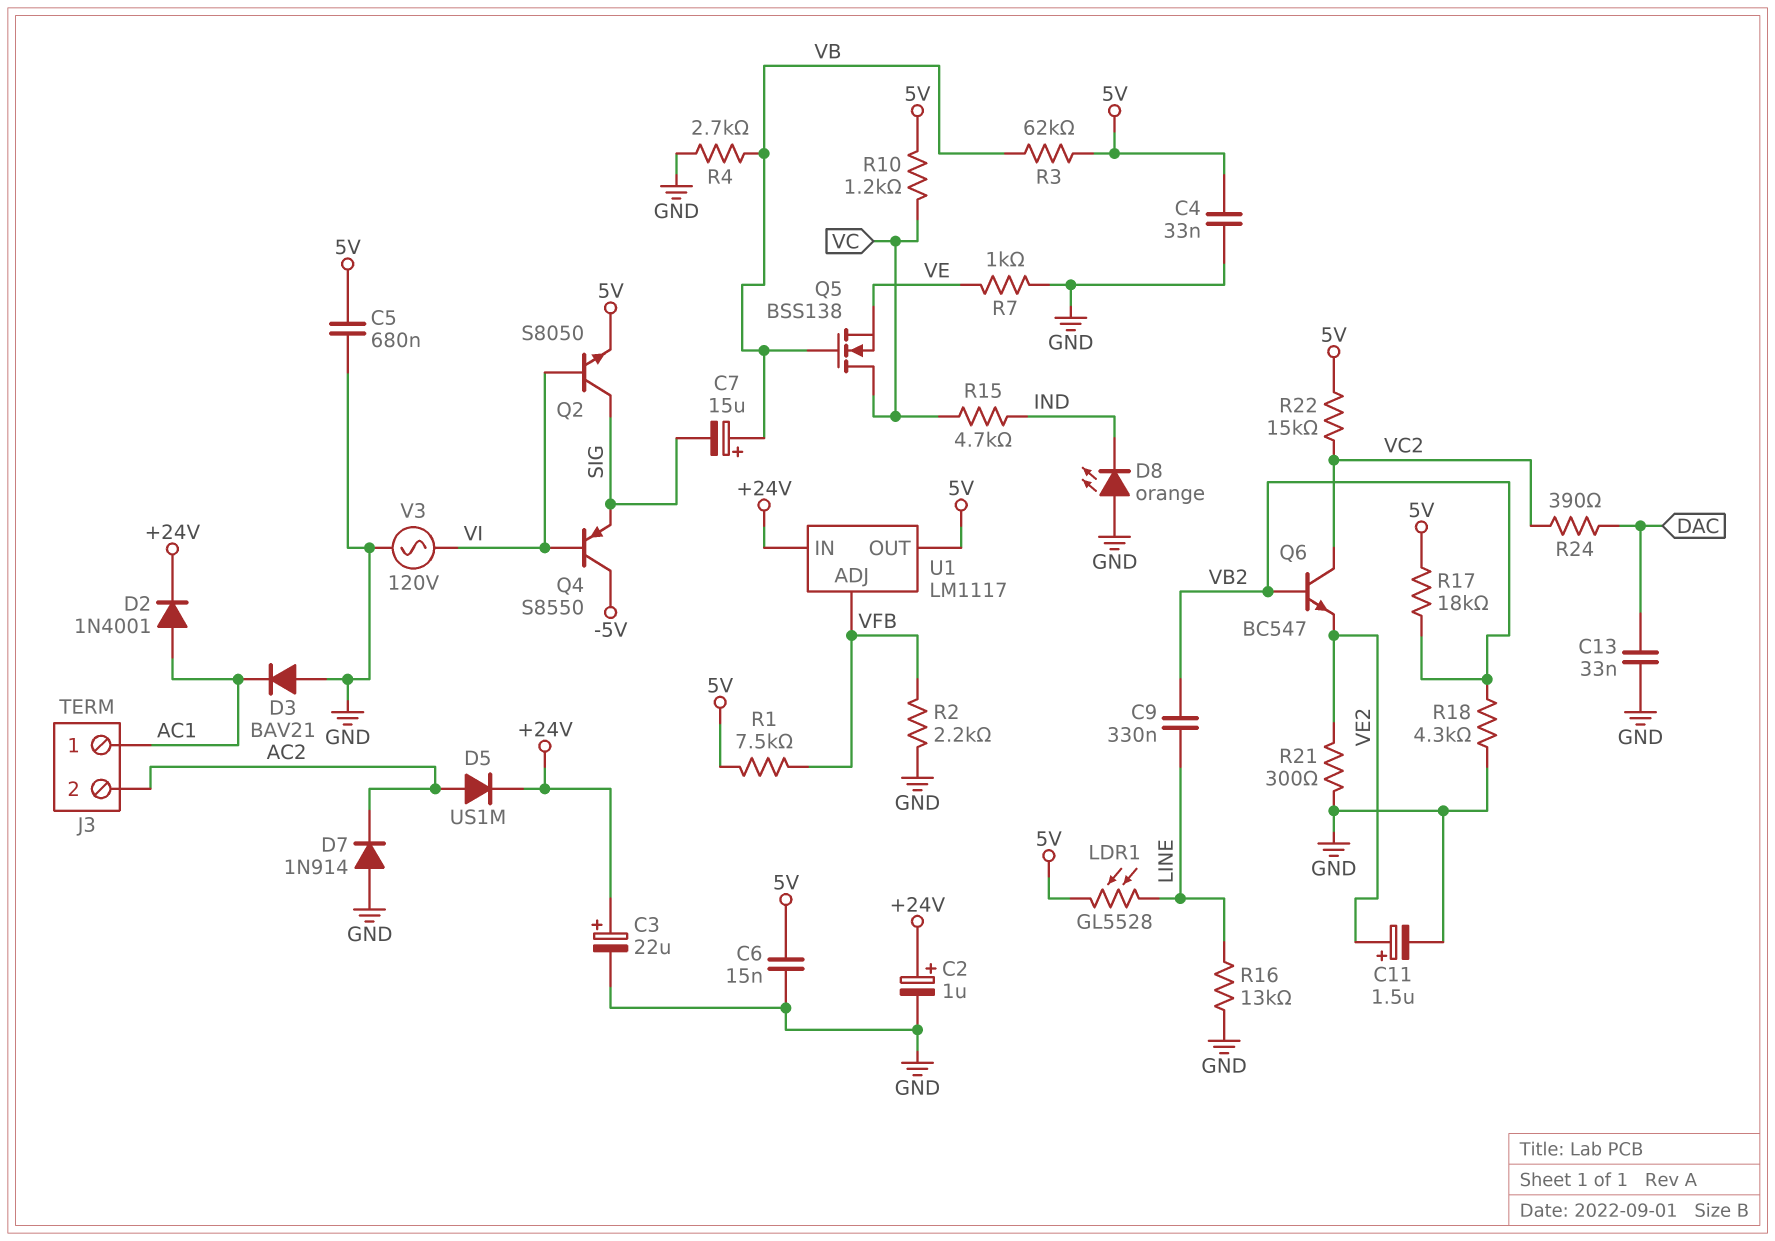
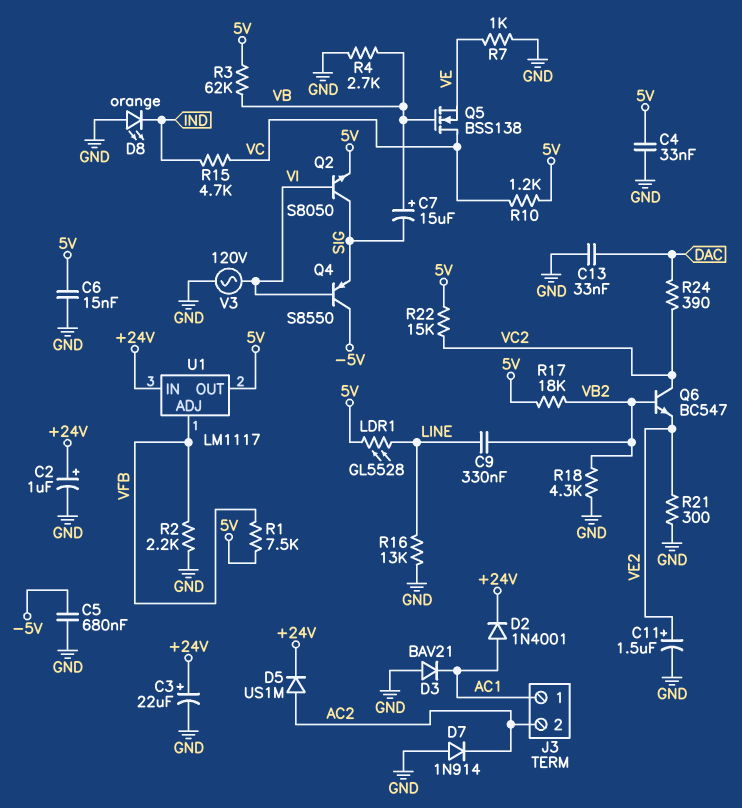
C5: 680nF (5V, GND) -> 680nF (-5V, GND)

